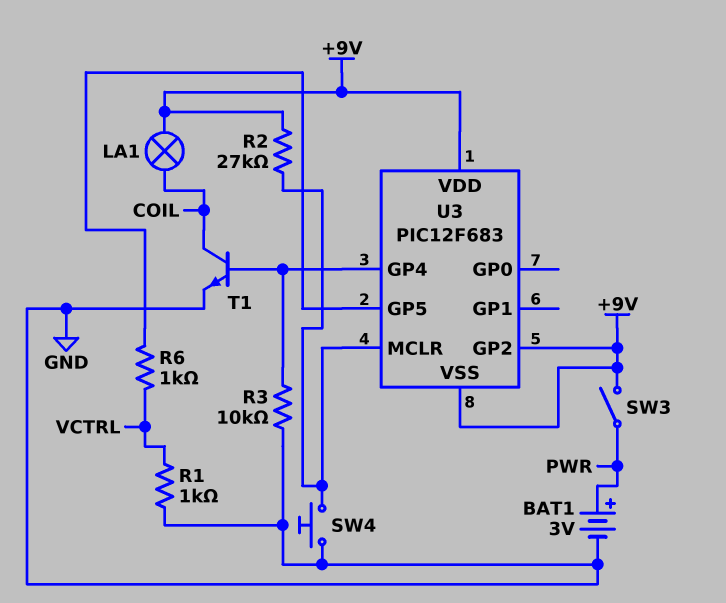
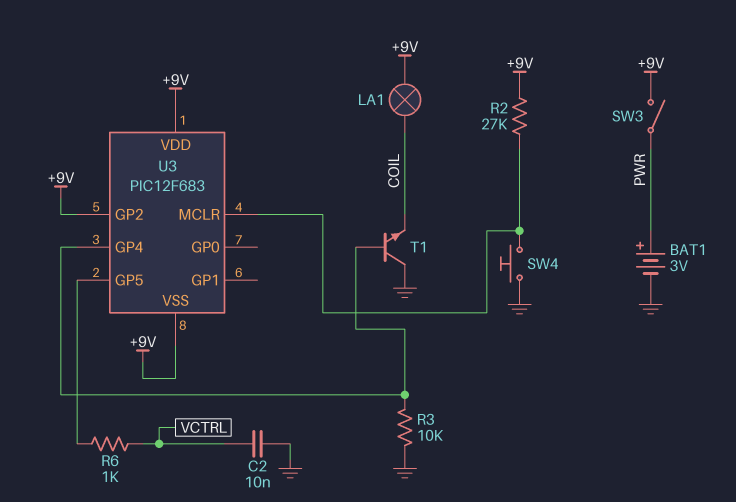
C2: none -> 10nF (GND, VCTRL)
R1: 1k (GND, VCTRL) -> none
T1: NPN (B U3/GP4, C COIL, E GND) -> NPN (B U3/GP4, C GND, E COIL)

